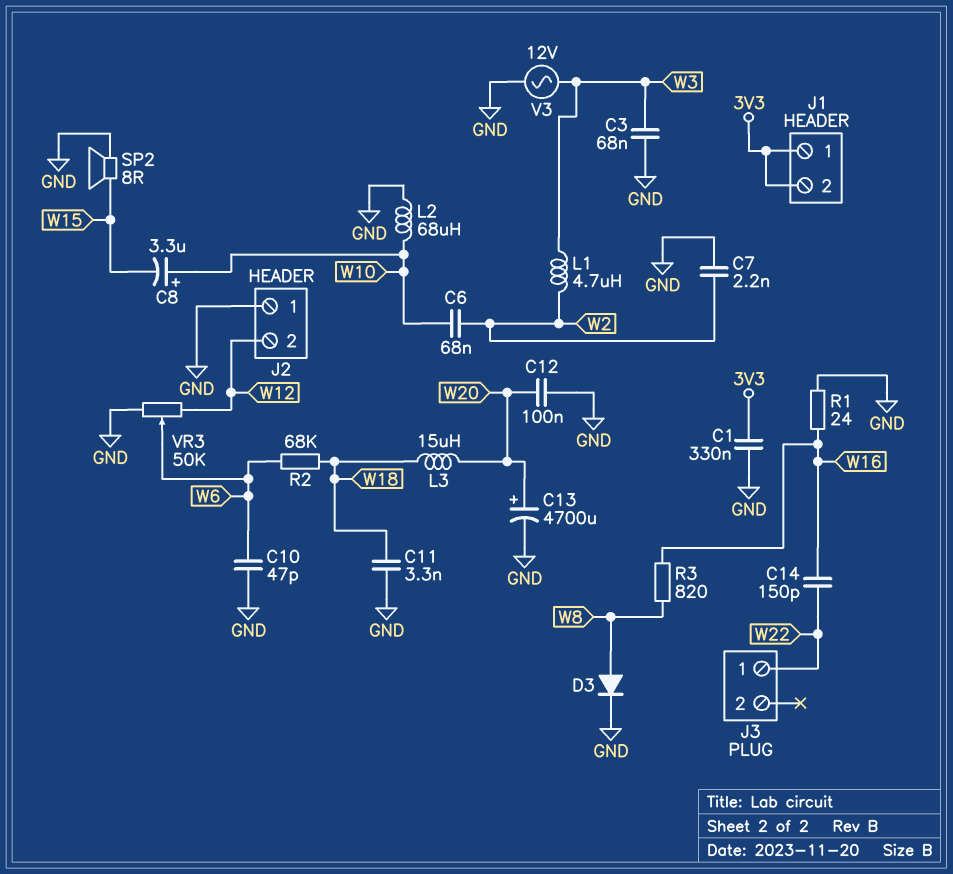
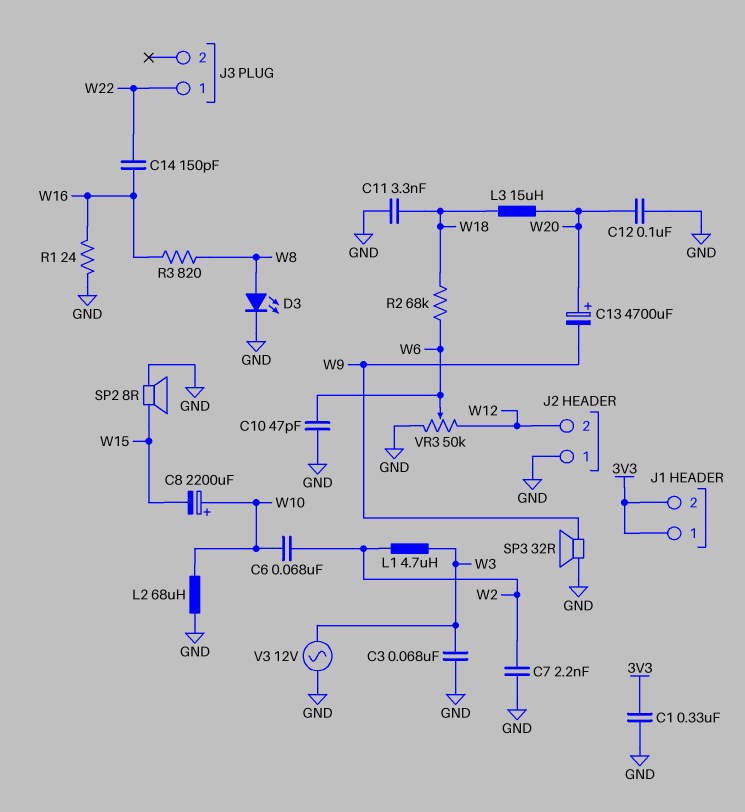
C8: 3.3uF (plus W10, minus W15) -> 2200uF (plus W10, minus W15)
C13: 4700uF (plus W20, minus GND) -> 4700uF (plus W20, minus W9)
D3: diode (A W8, K GND) -> LED (A W8, K GND)
SP3: none -> speaker 32R (GND, W9)

